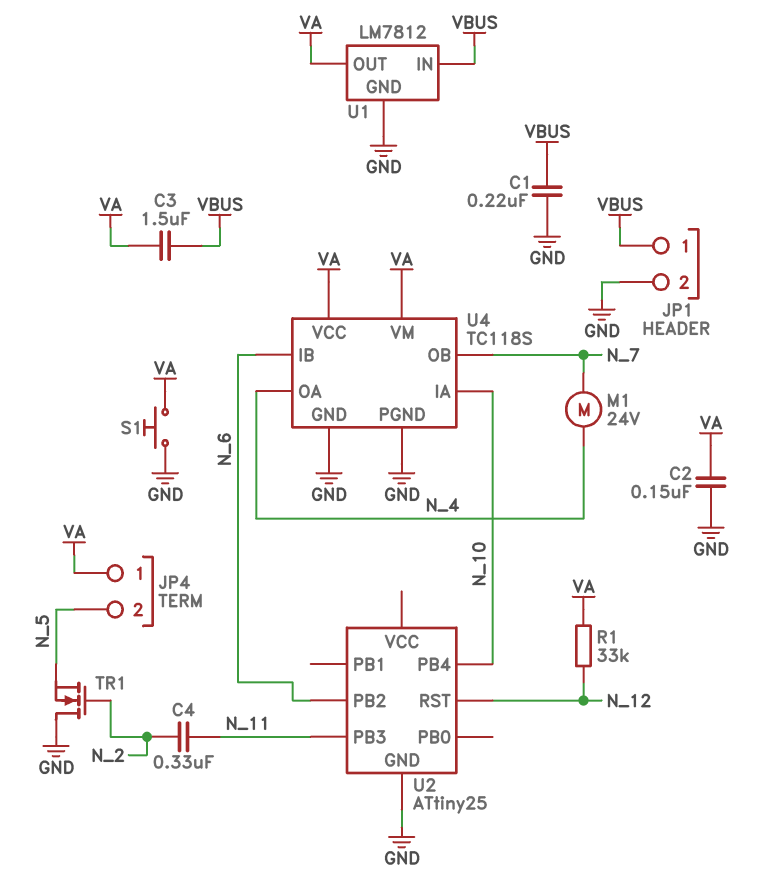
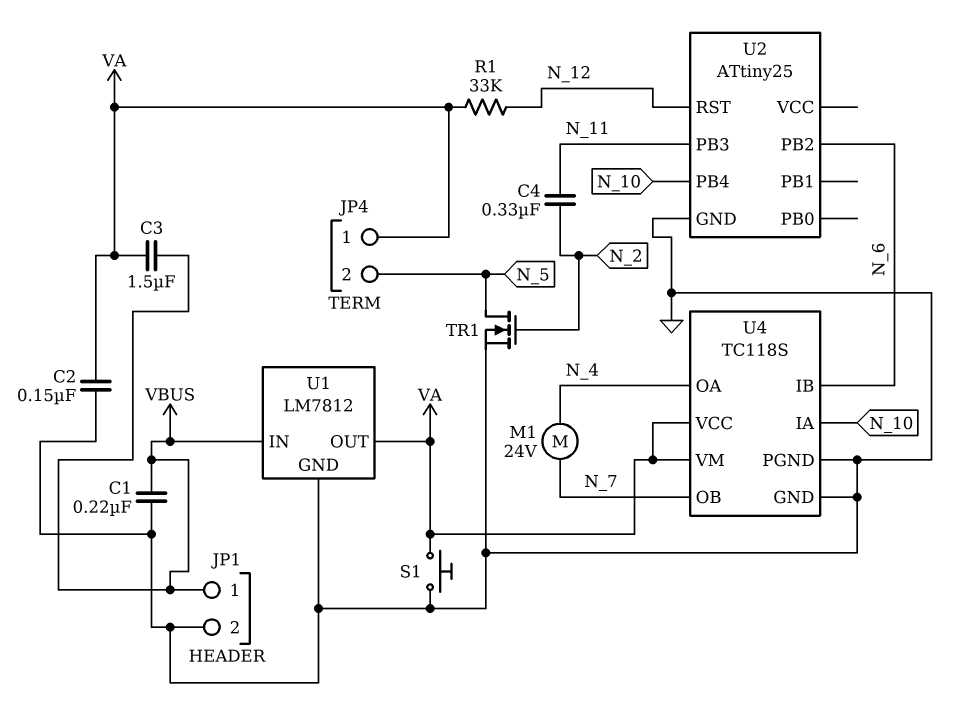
TR1: NMOS (G N_2, D GND, S N_5) -> NMOS (G N_2, D N_5, S GND)

